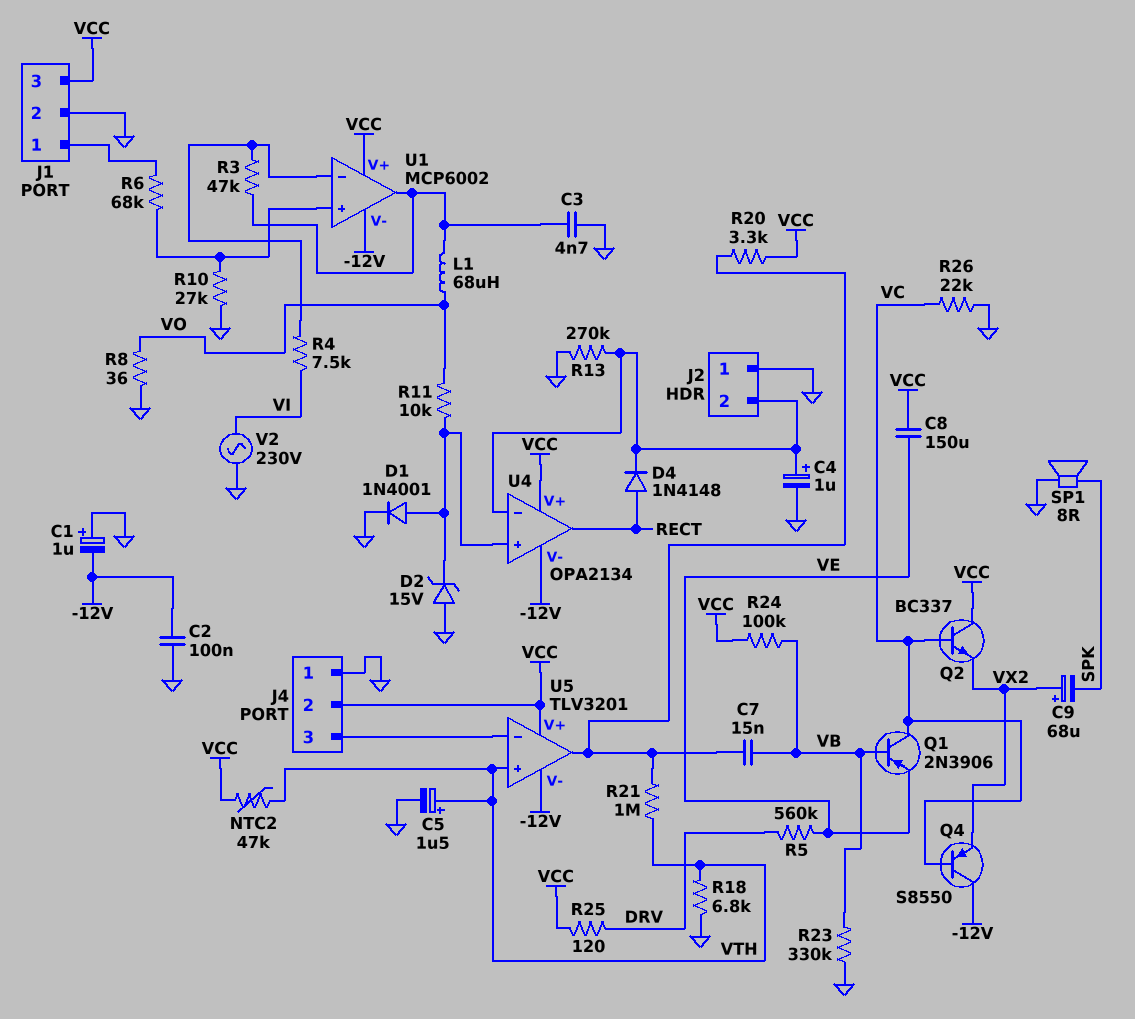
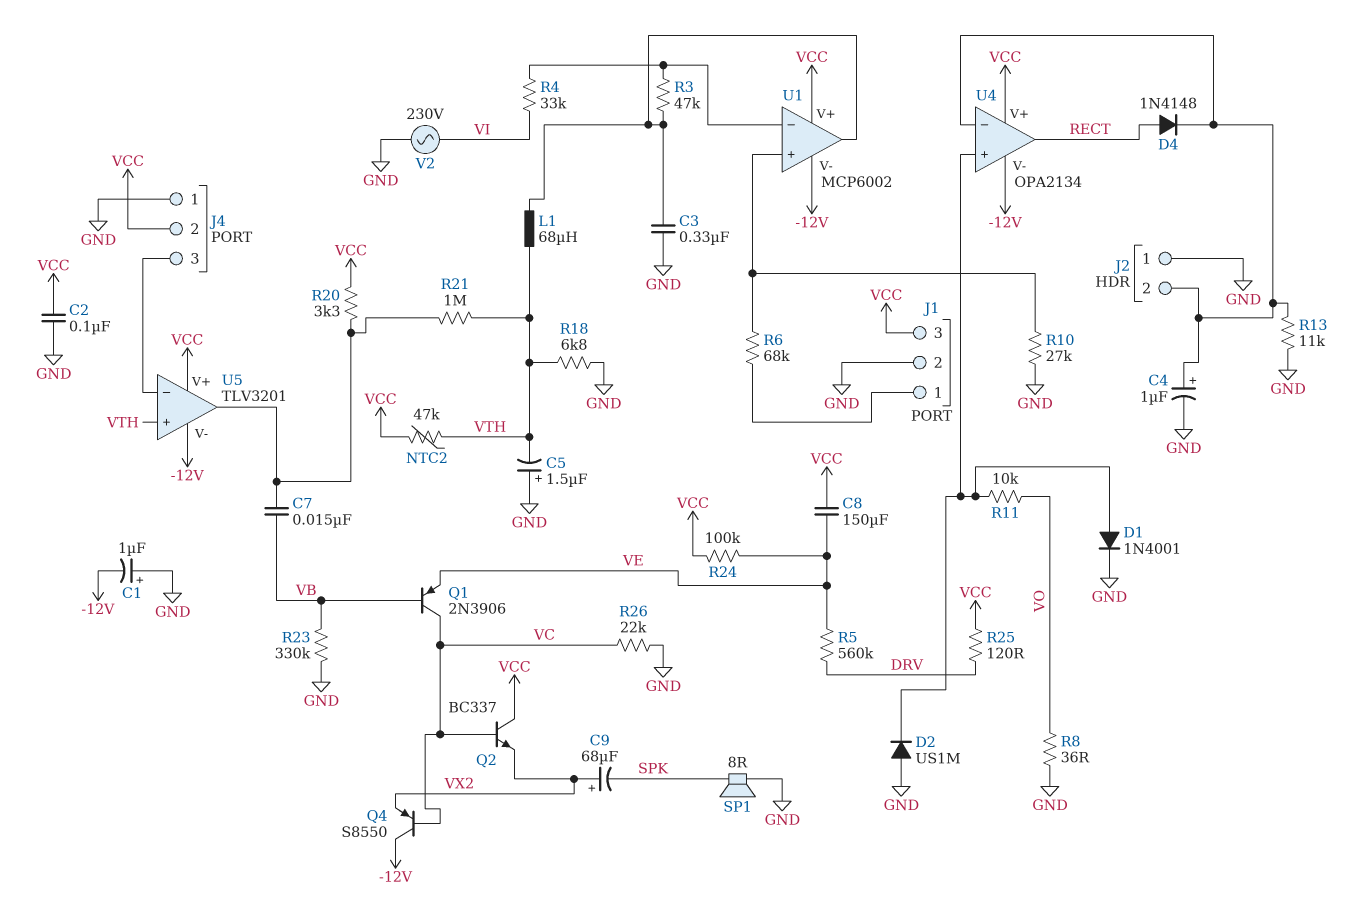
C2: 100nF (-12V, GND) -> 100nF (GND, VCC)
C3: 4.7nF (GND, U1/out) -> 330nF (GND, U1/out)
C5: 1.5uF (plus VTH, minus GND) -> 1.5uF (plus GND, minus VTH)
D2: zener 15V (A GND, K U4/in+) -> diode US1M (A GND, K U4/in+)
L1: 68uH (U1/out, VO) -> 68uH (U1/out, VTH)
R4: 7.5k (U1/in-, VI) -> 33k (U1/in-, VI)
R13: 270k (GND, J2/2) -> 11k (GND, J2/2)
R24: 100k (VB, VCC) -> 100k (VCC, VE)

